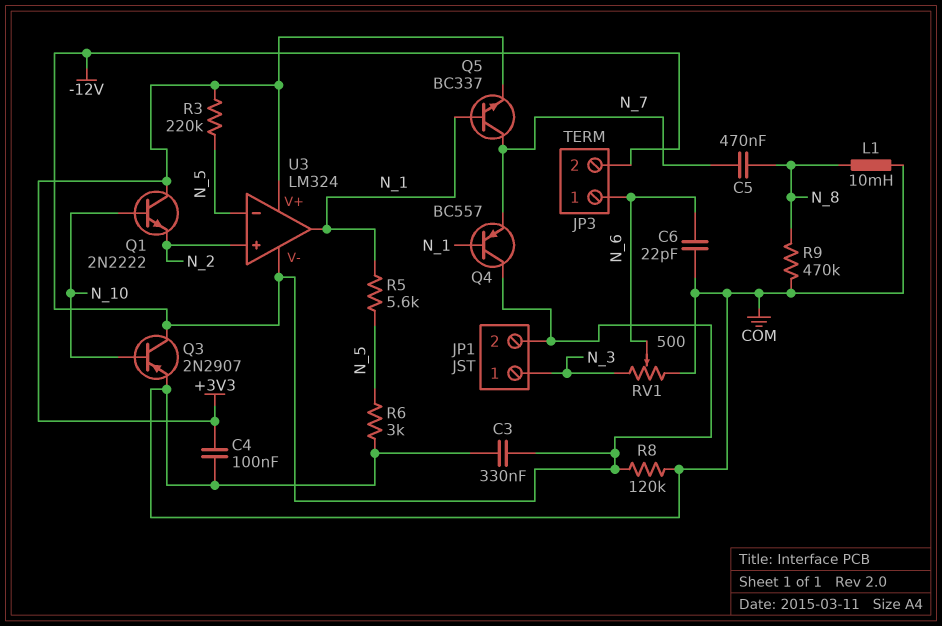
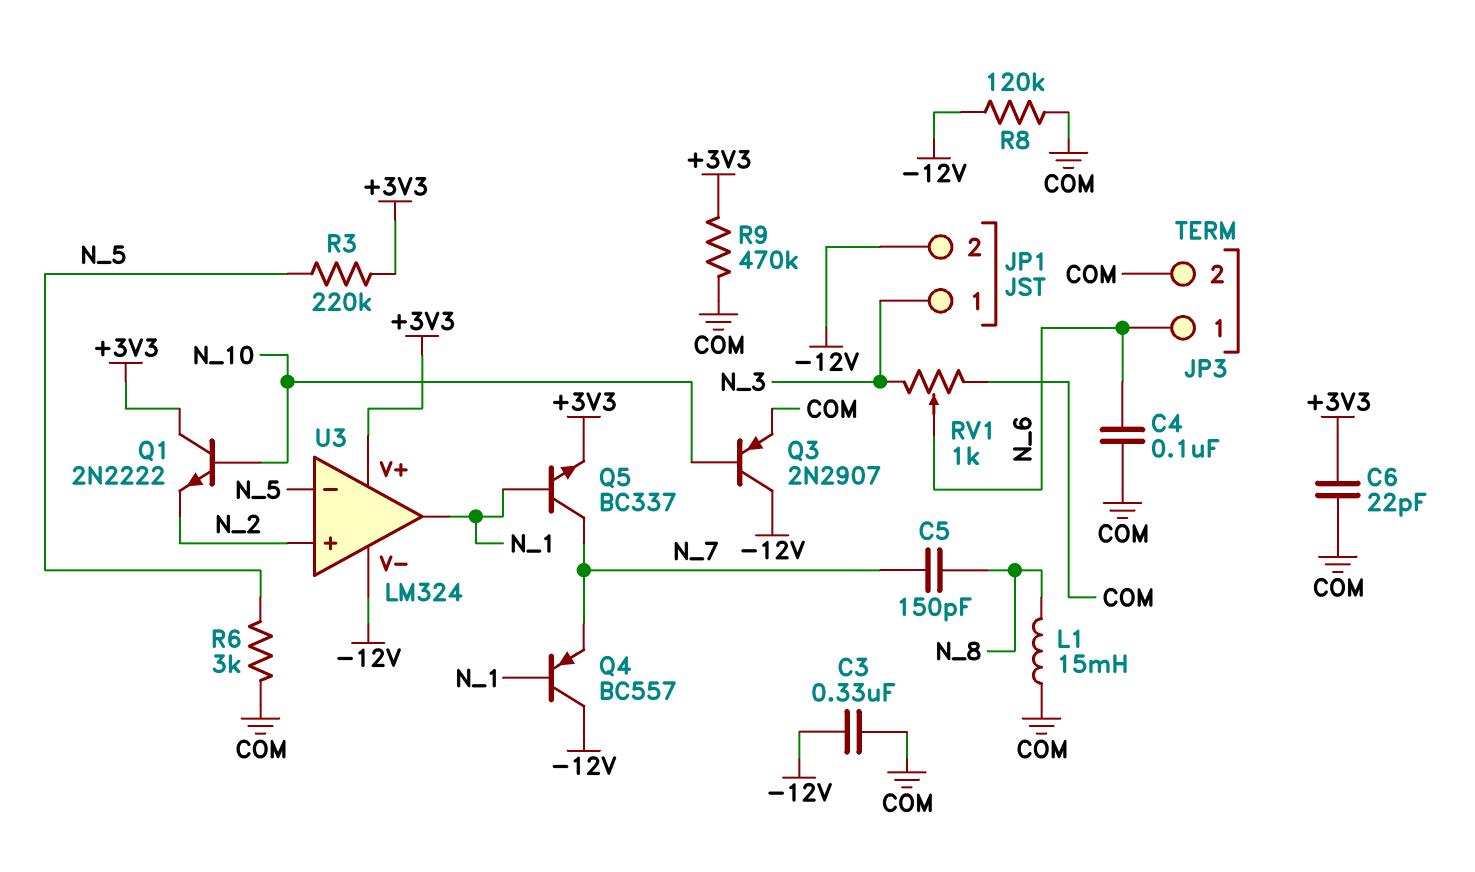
C4: 100nF (+3V3, COM) -> 100nF (COM, N_6)
C5: 470nF (N_7, N_8) -> 150pF (N_7, N_8)
C6: 22pF (COM, N_6) -> 22pF (+3V3, COM)
JP3 pin 2: -12V -> COM
L1: 10mH (COM, N_8) -> 15mH (COM, N_8)
R5: 5.6k (N_1, N_5) -> none
R9: 470k (COM, N_8) -> 470k (+3V3, COM)
RV1: 500 (COM, N_3, wiper N_6) -> 1k (COM, N_3, wiper N_6)

